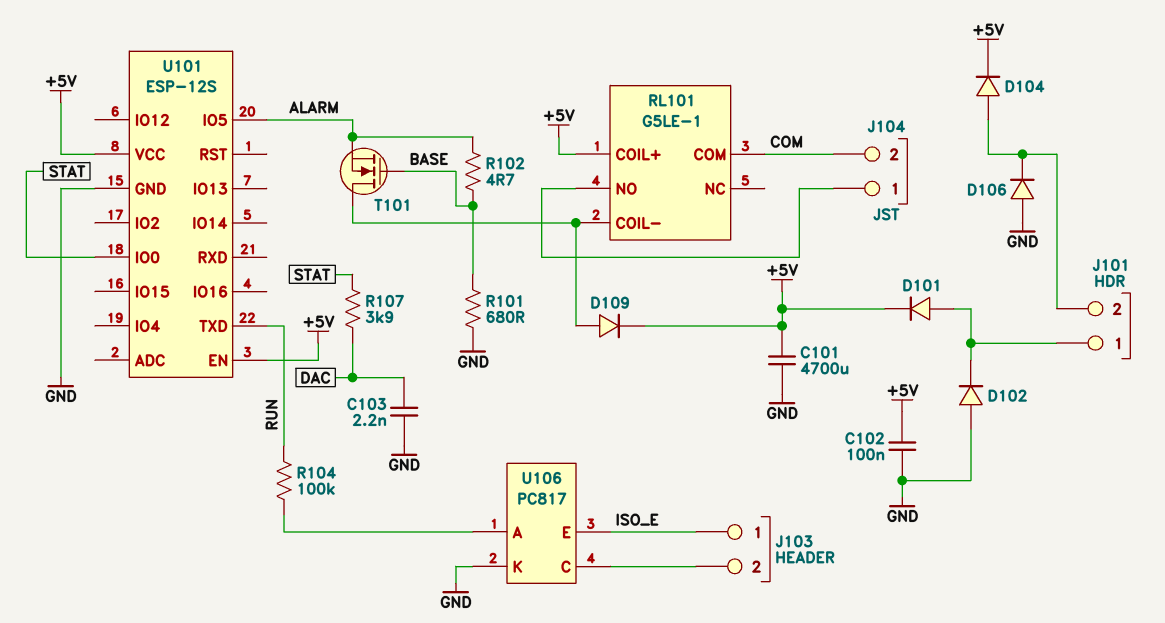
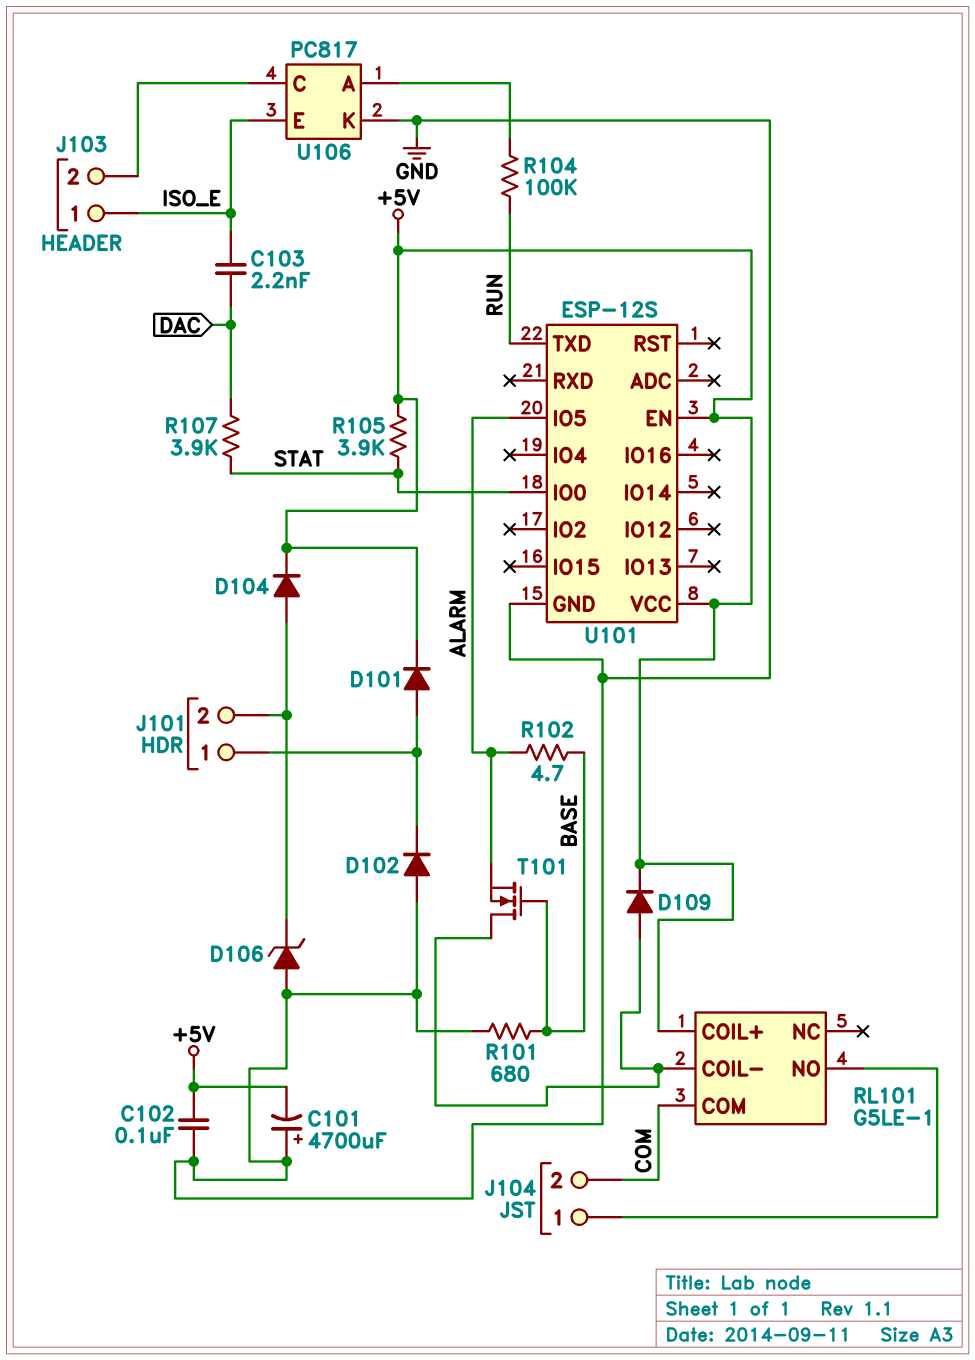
C101: 4700uF (+5V, GND) -> 4700uF (plus GND, minus +5V)
C103: 2.2nF (DAC, GND) -> 2.2nF (DAC, ISO_E)
D106: diode (A GND, K J101/2) -> zener (A GND, K J101/2)
R105: none -> 3.9k (+5V, STAT)

